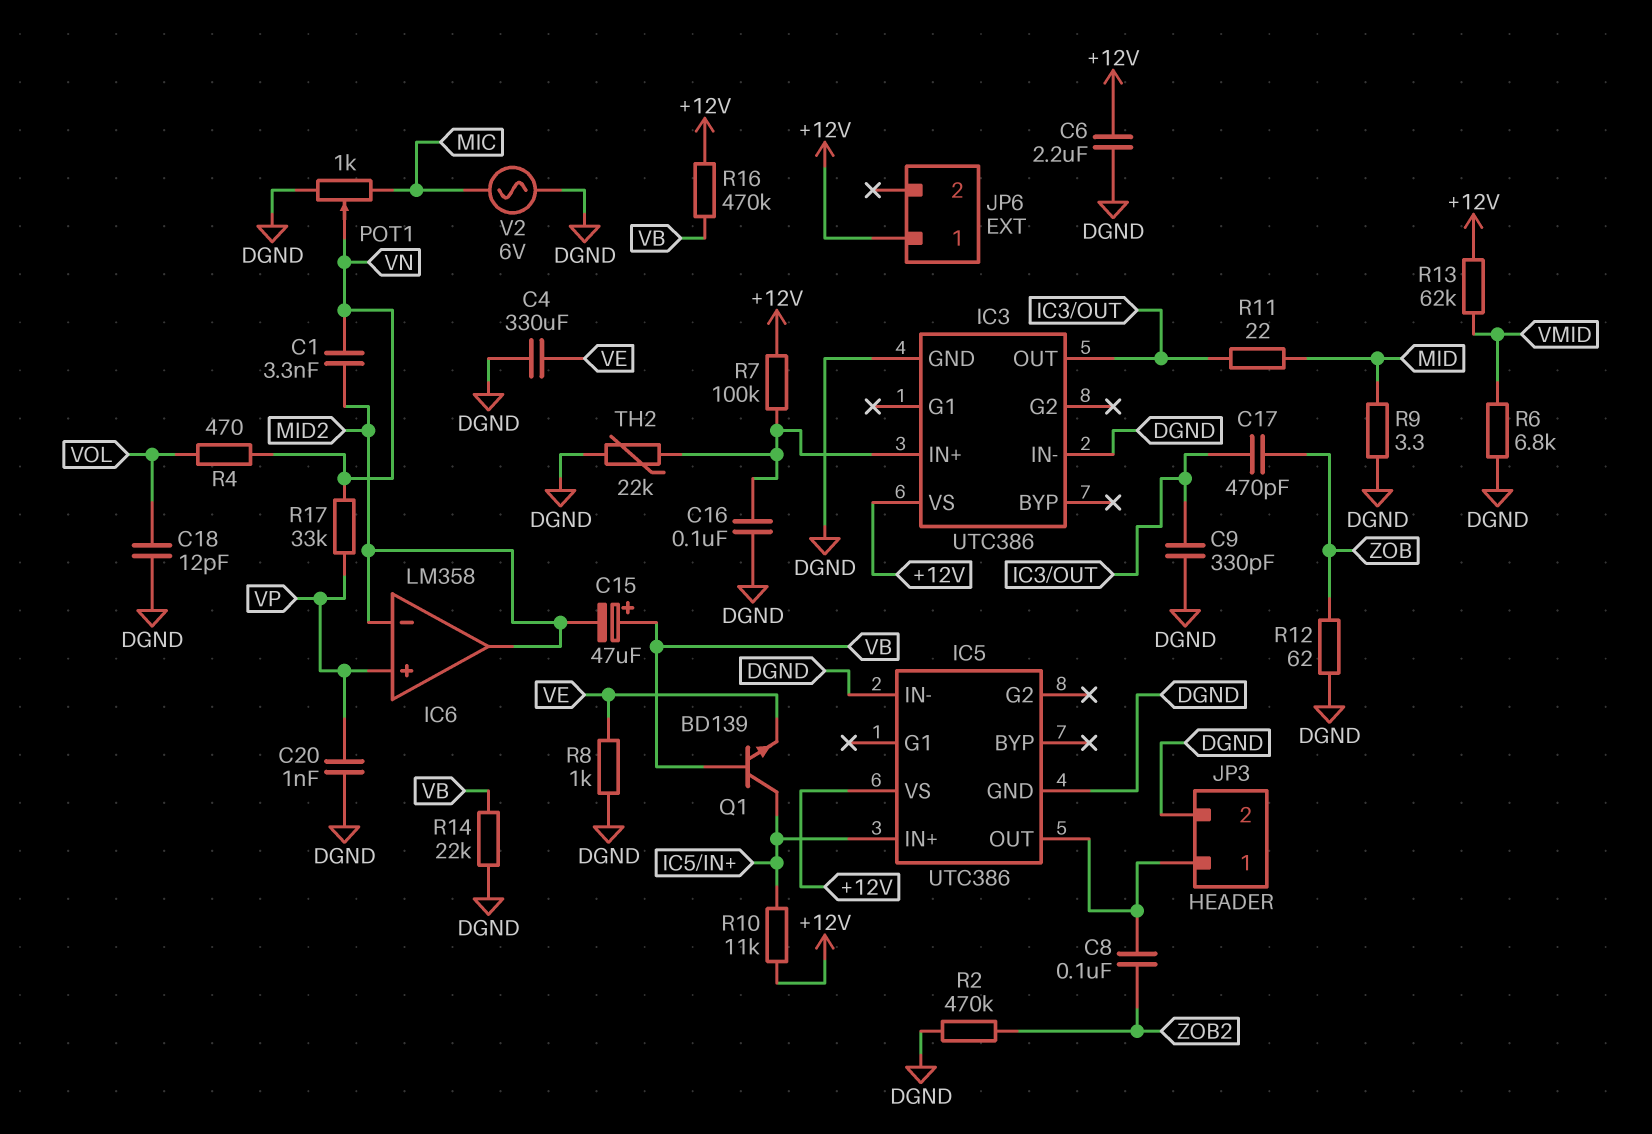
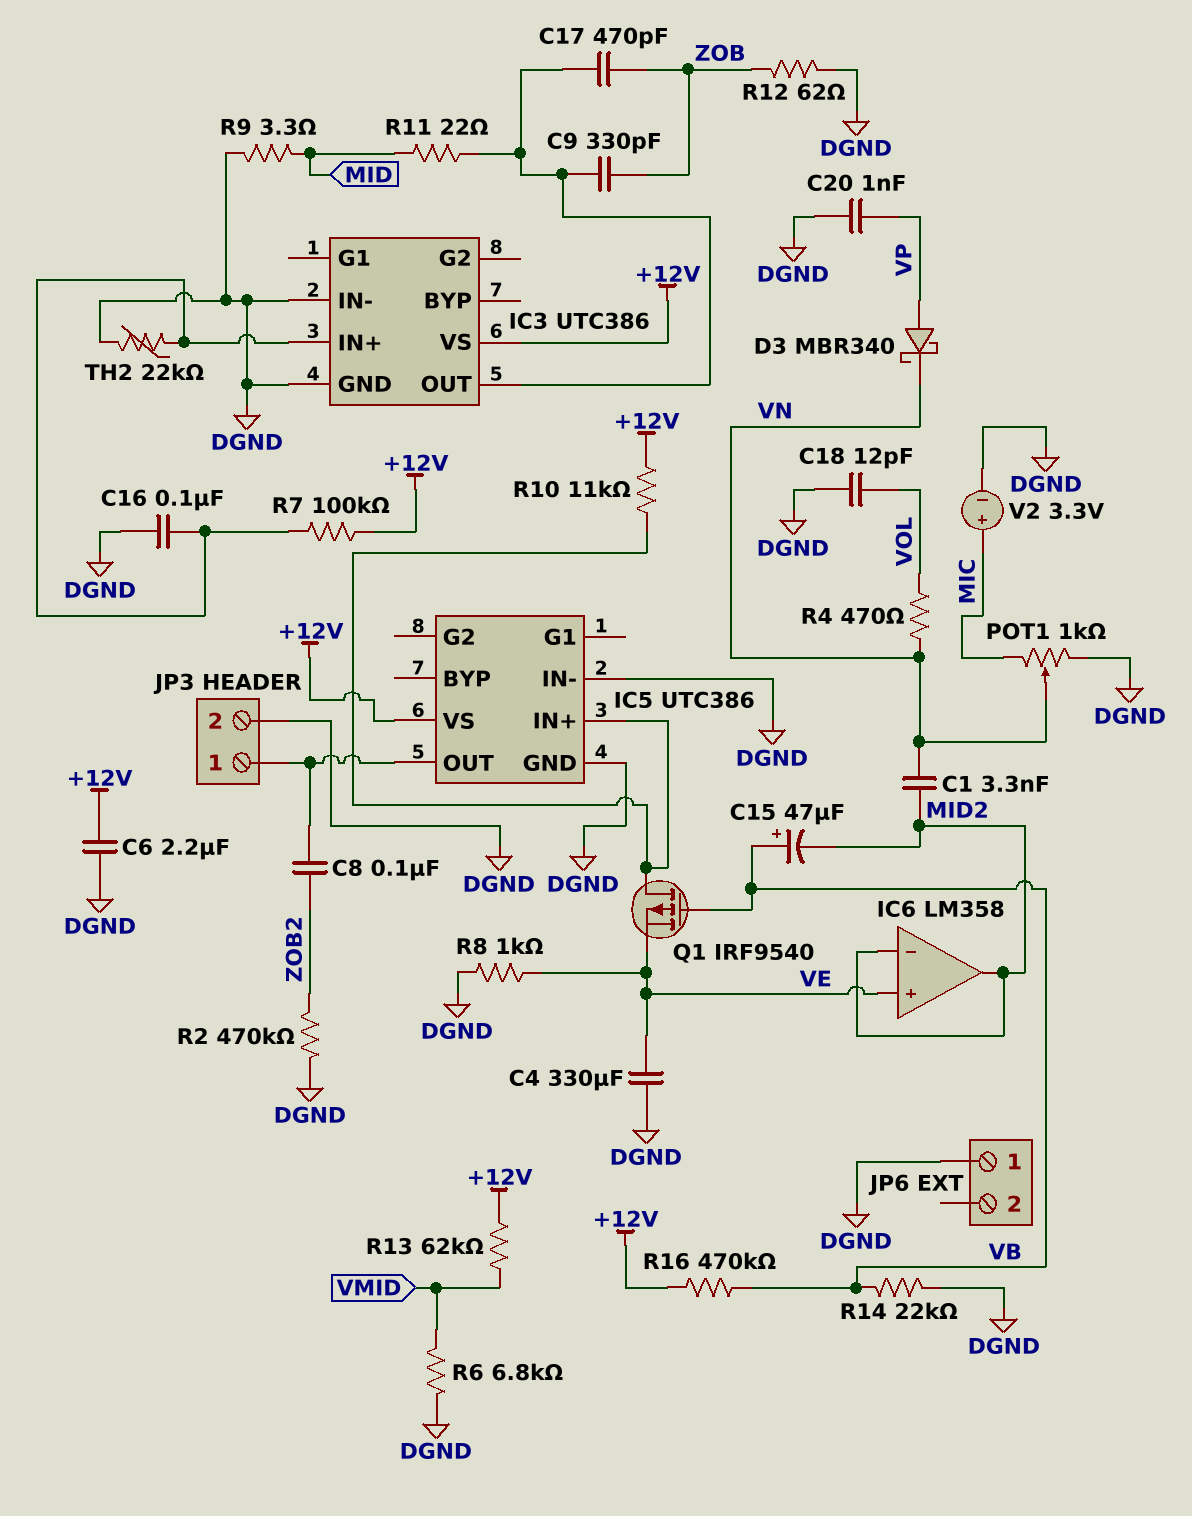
C9: 330pF (DGND, IC3/OUT) -> 330pF (IC3/OUT, ZOB)
D3: none -> schottky MBR340 (A VP, K VN)
IC6 pin in+: VP -> VE
JP6 pin 1: +12V -> DGND
Q1: NPN BD139 (B VB, C IC5/IN+, E VE) -> PMOS IRF9540 (G VB, D IC5/IN+, S VE)
R17: 33k (VN, VP) -> none
V2: AC 6V (DGND, MIC) -> 3.3V (plus MIC, minus DGND)

